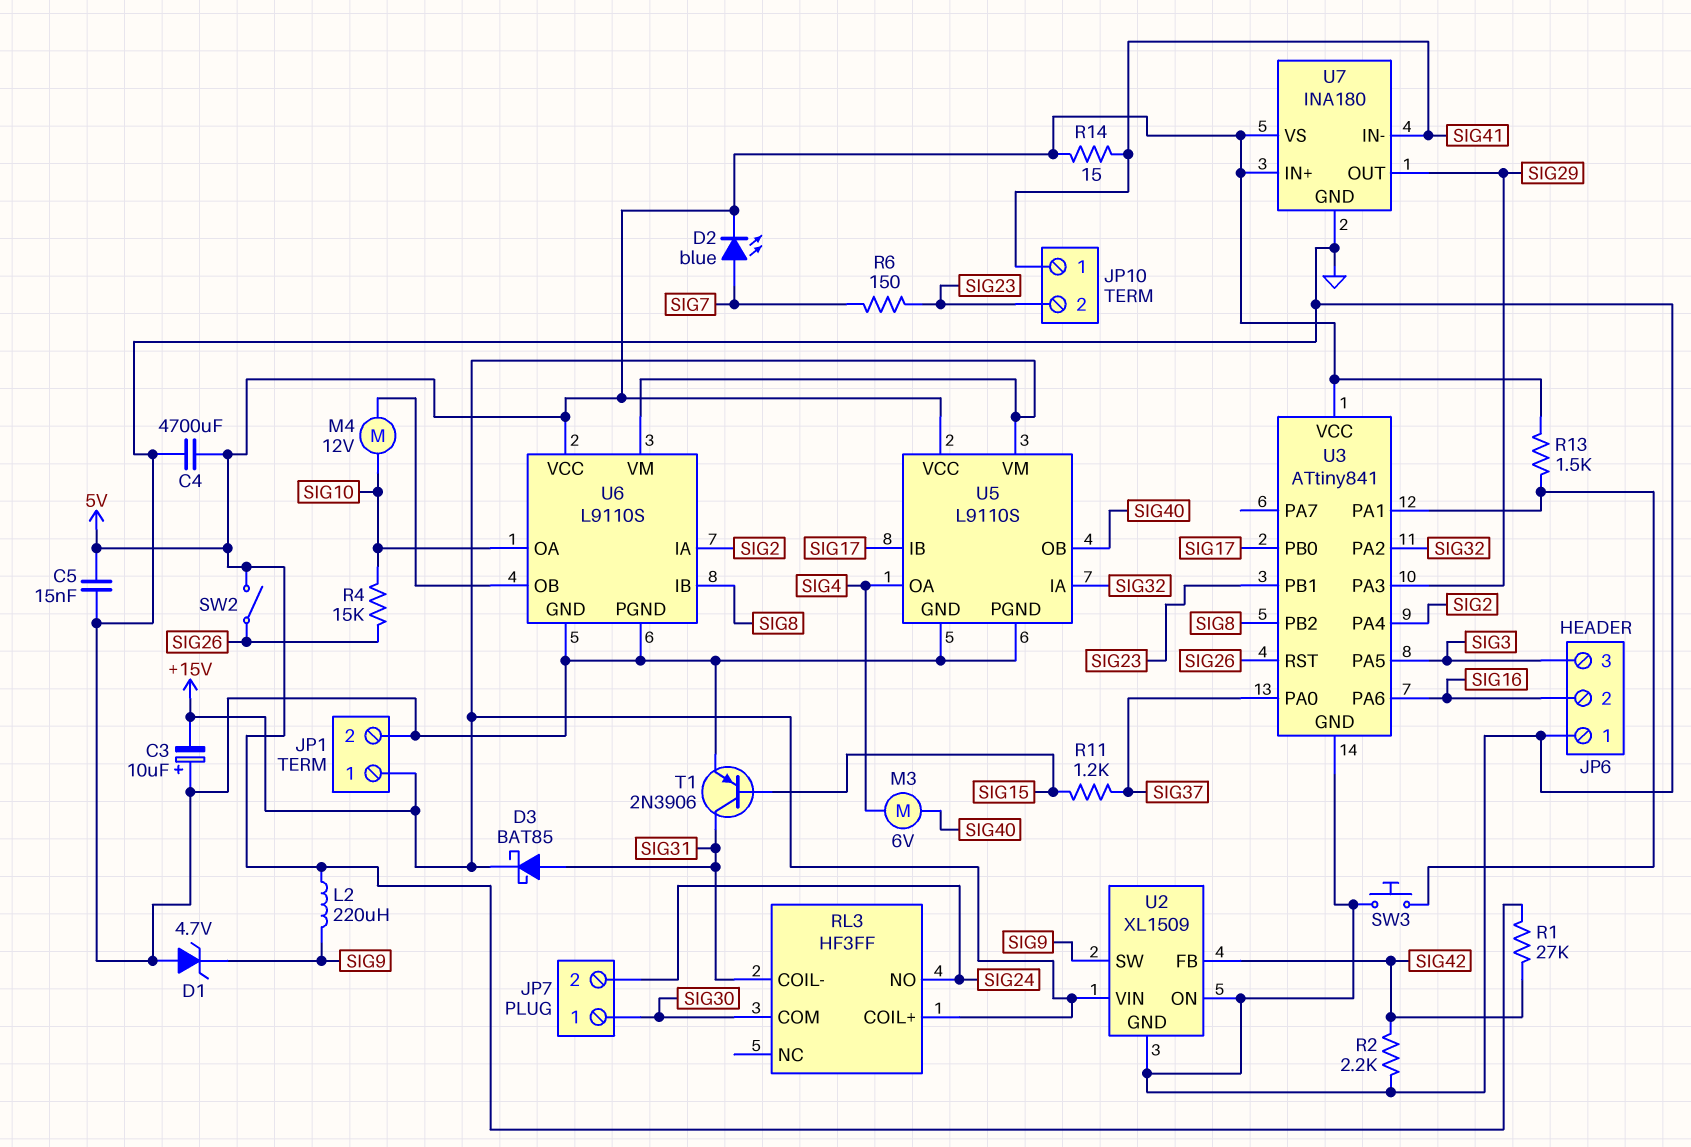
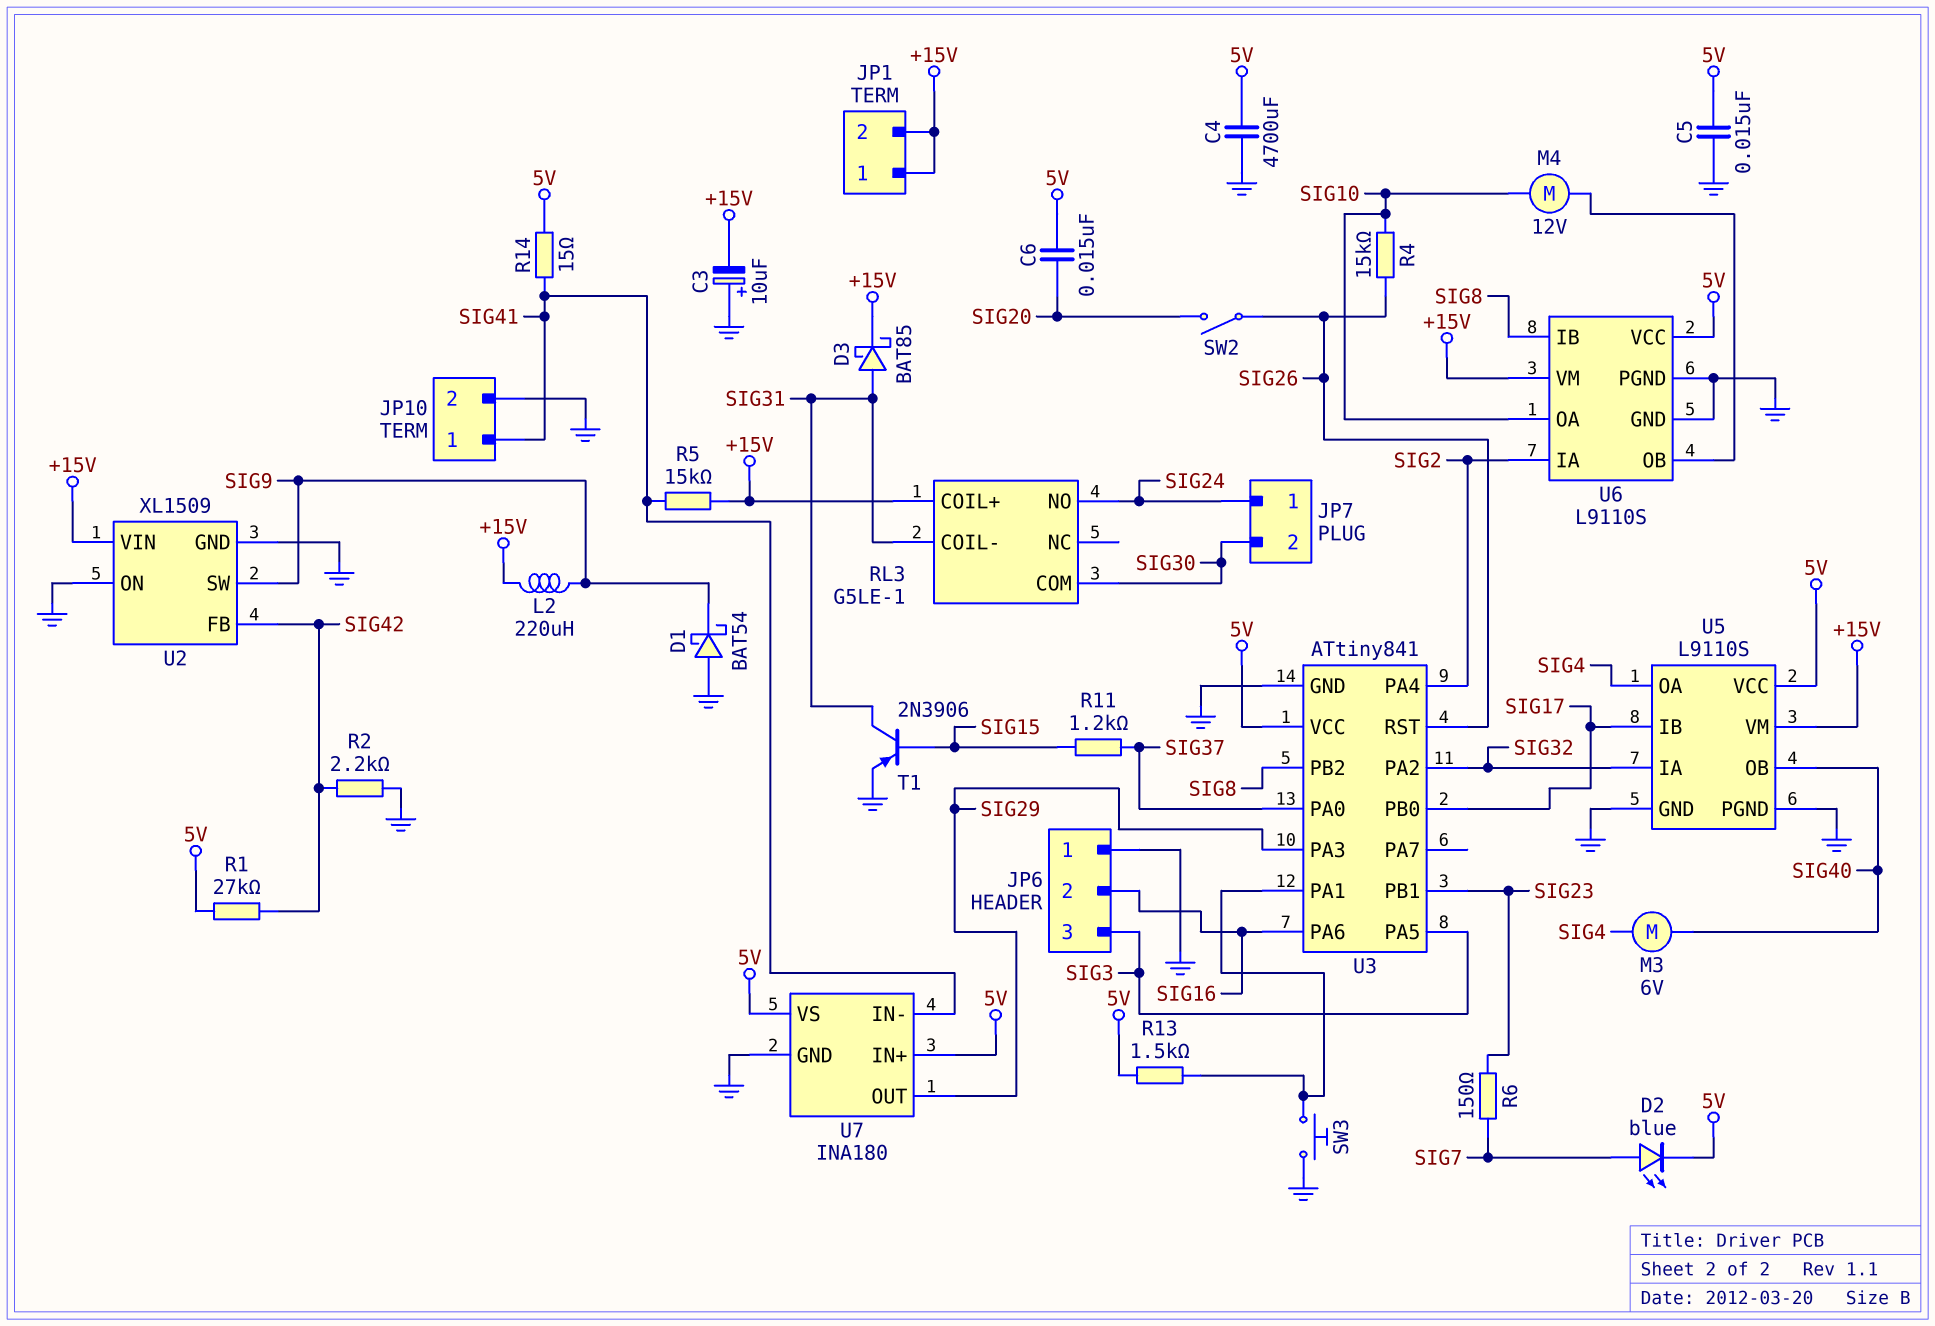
C6: none -> 15nF (5V, SIG20)
D1: zener 4.7V (A GND, K SIG9) -> schottky BAT54 (A GND, K SIG9)
JP1 pin 2: GND -> +15V
JP7 pin 1: SIG30 -> SIG24
JP7 pin 2: SIG24 -> SIG30
JP10 pin 2: SIG23 -> GND
L2: 220uH (5V, SIG9) -> 220uH (+15V, SIG9)
R5: none -> 15k (+15V, SIG41)
RL3: HF3FF -> G5LE-1
SW2: switch (5V, SIG26) -> switch (SIG20, SIG26)

